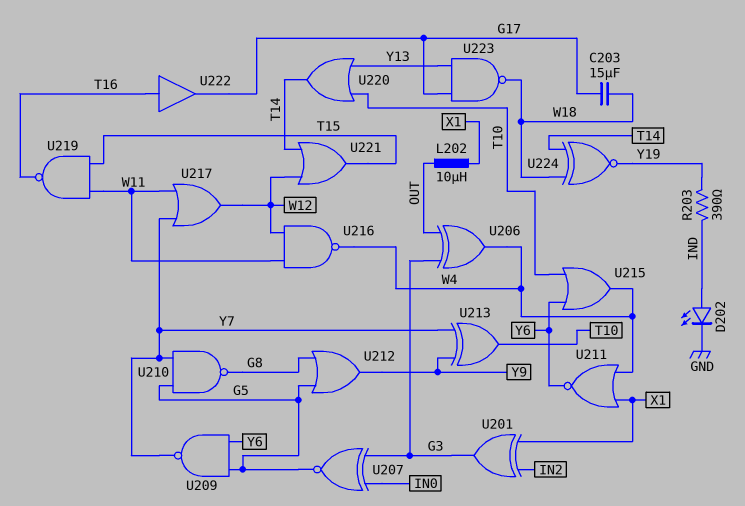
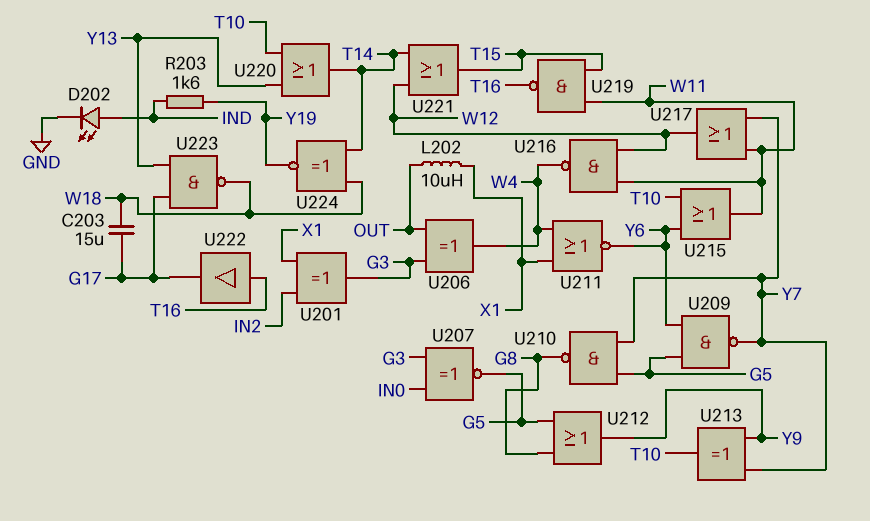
R203: 390 (IND, Y19) -> 1.6k (IND, Y19)
U215: OR (in T10, in Y6, out W4) -> OR (in T10, in Y6, out W11)

